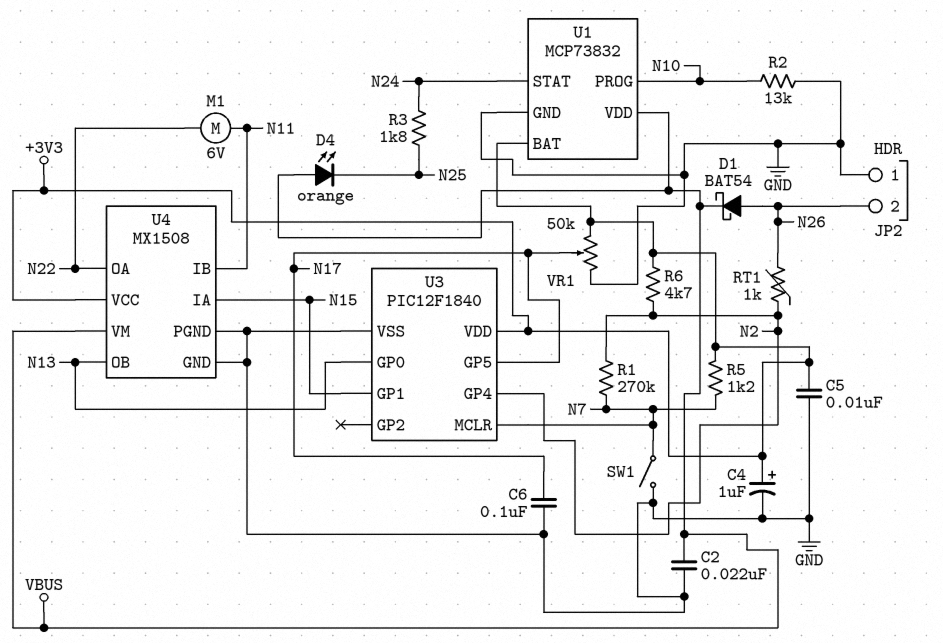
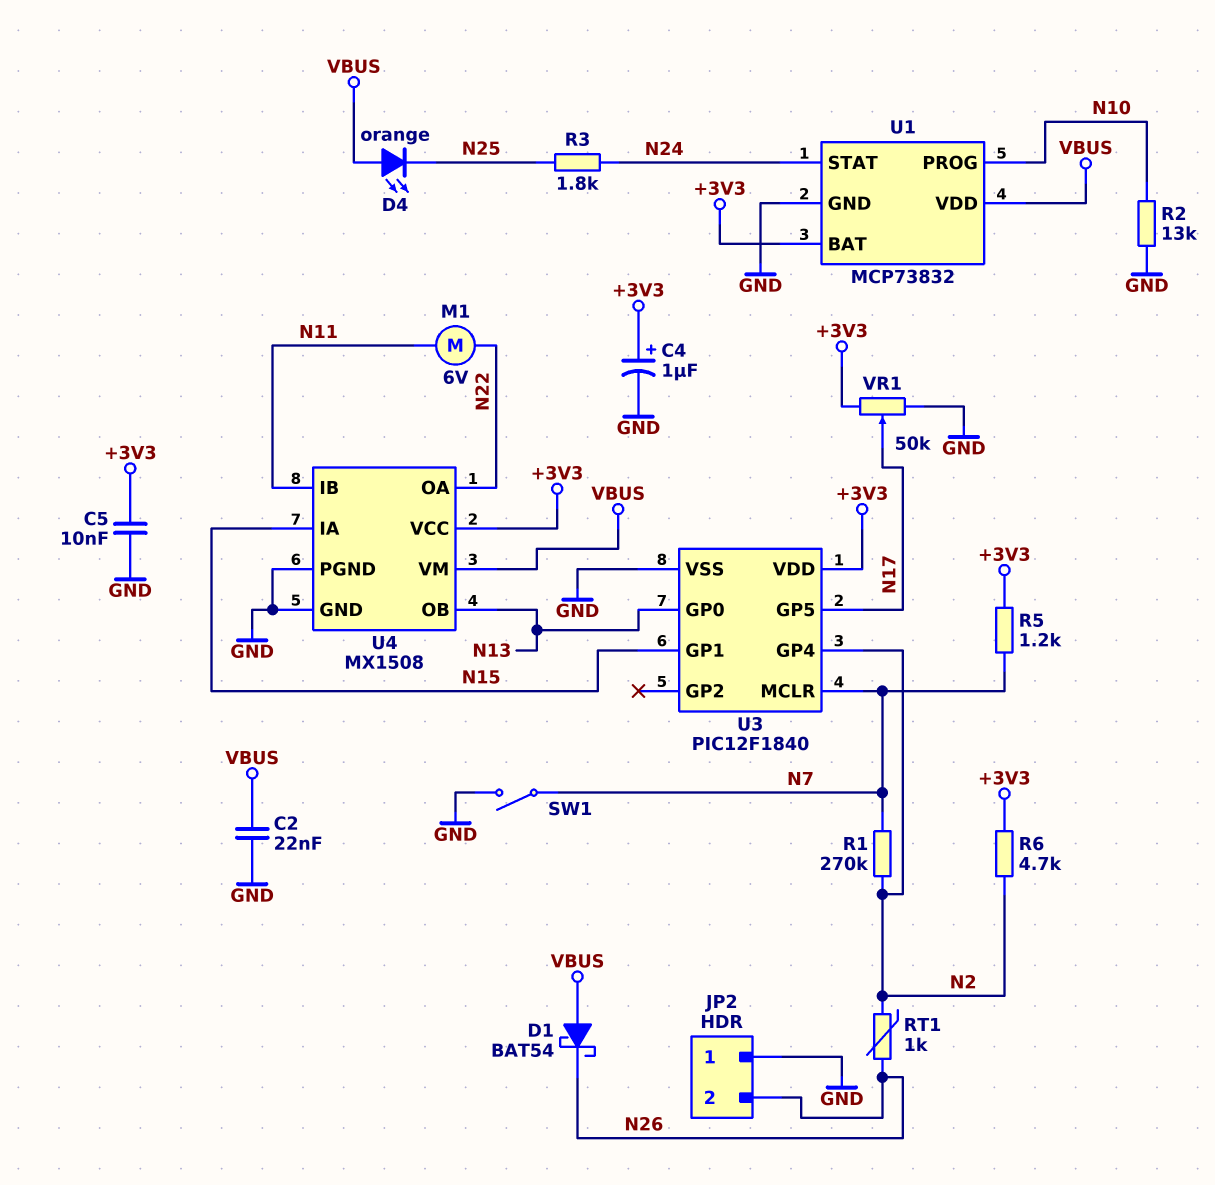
C6: 100nF (GND, N17) -> none
D1: schottky BAT54 (A N26, K VBUS) -> schottky BAT54 (A VBUS, K N26)

